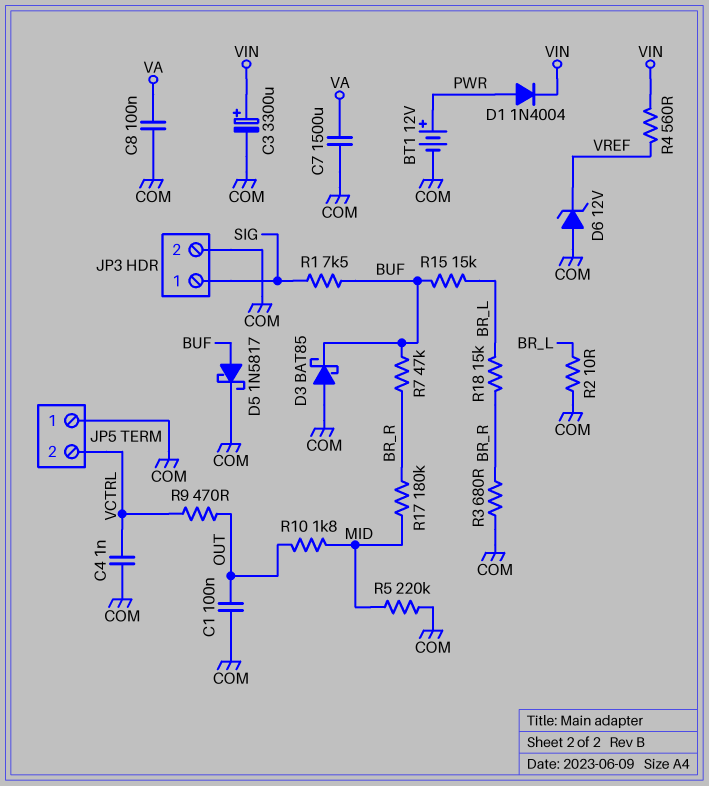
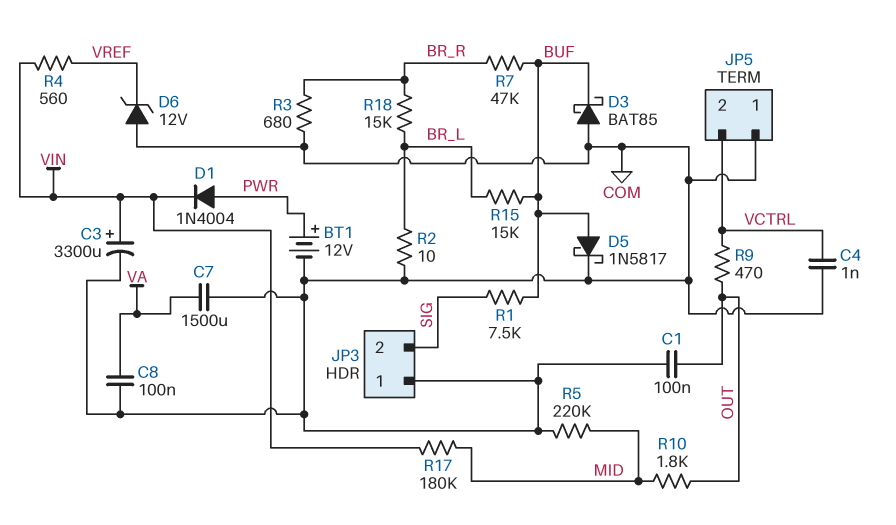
JP3 pin 1: SIG -> COM
JP3 pin 2: COM -> SIG
R17: 180k (BR_R, MID) -> 180k (MID, VIN)

